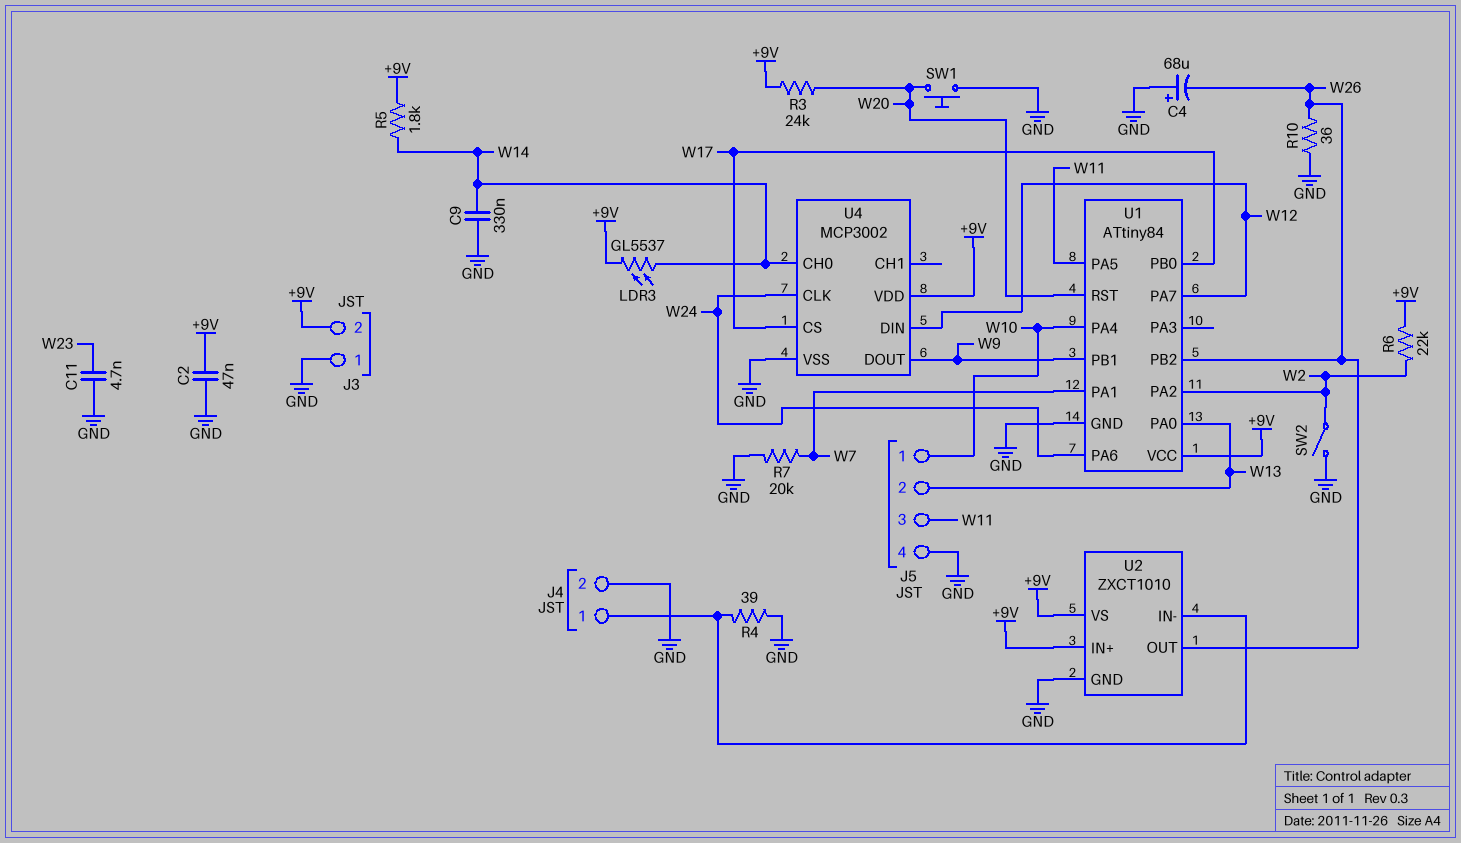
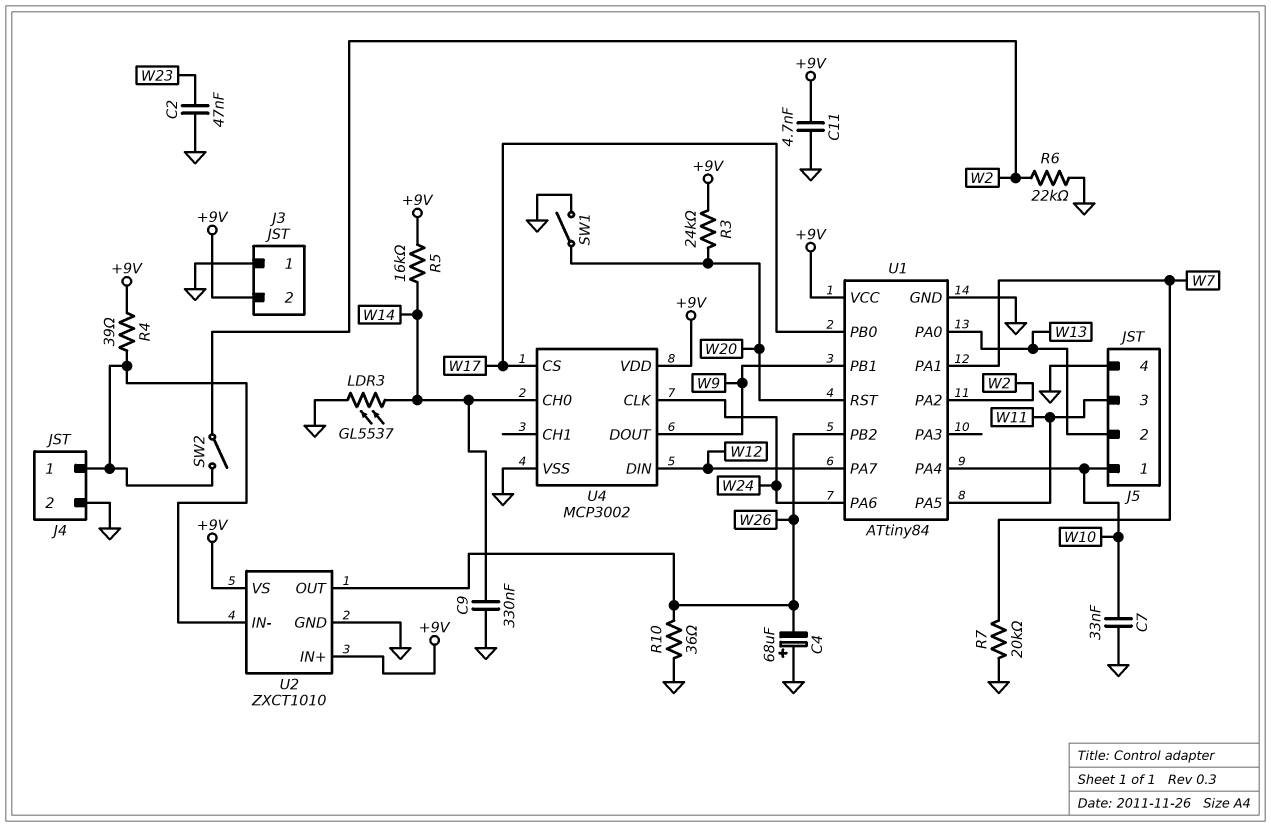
C2: 47nF (+9V, GND) -> 47nF (GND, W23)
C7: none -> 33nF (GND, W10)
C11: 4.7nF (GND, W23) -> 4.7nF (+9V, GND)
LDR3: GL5537 (+9V, W14) -> GL5537 (GND, W14)
R4: 39 (GND, J4/1) -> 39 (+9V, J4/1)
R5: 1.8k (+9V, W14) -> 16k (+9V, W14)
R6: 22k (+9V, W2) -> 22k (GND, W2)
SW1: button (GND, W20) -> switch (GND, W20)
SW2: switch (GND, W2) -> switch (J4/1, W2)

